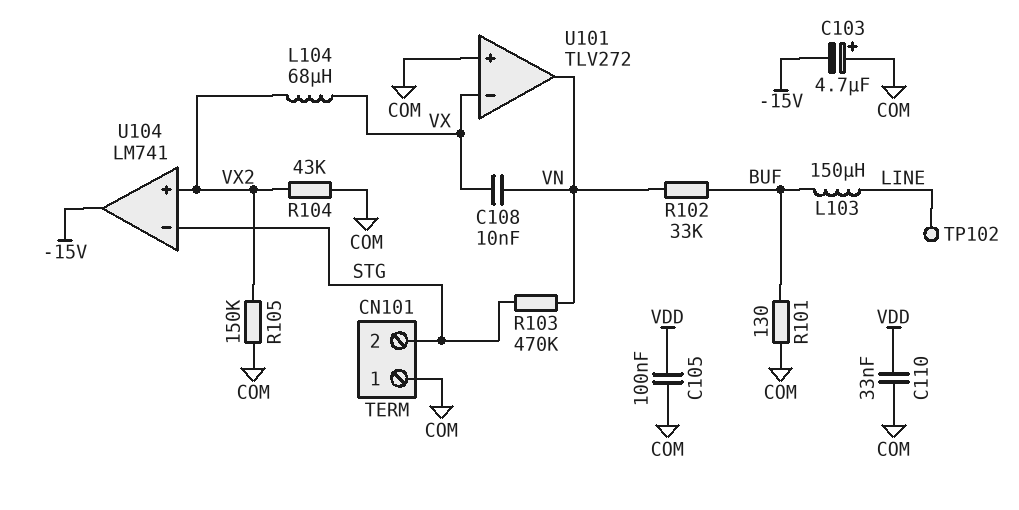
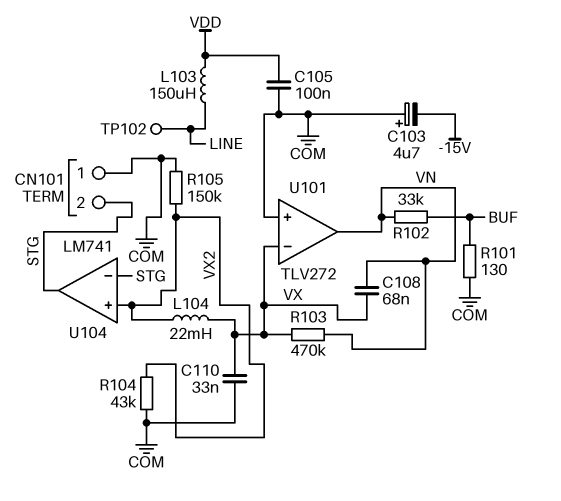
C108: 10nF (VN, VX) -> 68nF (VN, VX)
C110: 33nF (COM, VDD) -> 33nF (COM, VX)
L103: 150uH (BUF, LINE) -> 150uH (LINE, VDD)
L104: 68uH (VX, VX2) -> 22mH (VX, VX2)
R103: 470k (STG, VN) -> 470k (VN, VX)
U104 pin out: -15V -> STG

